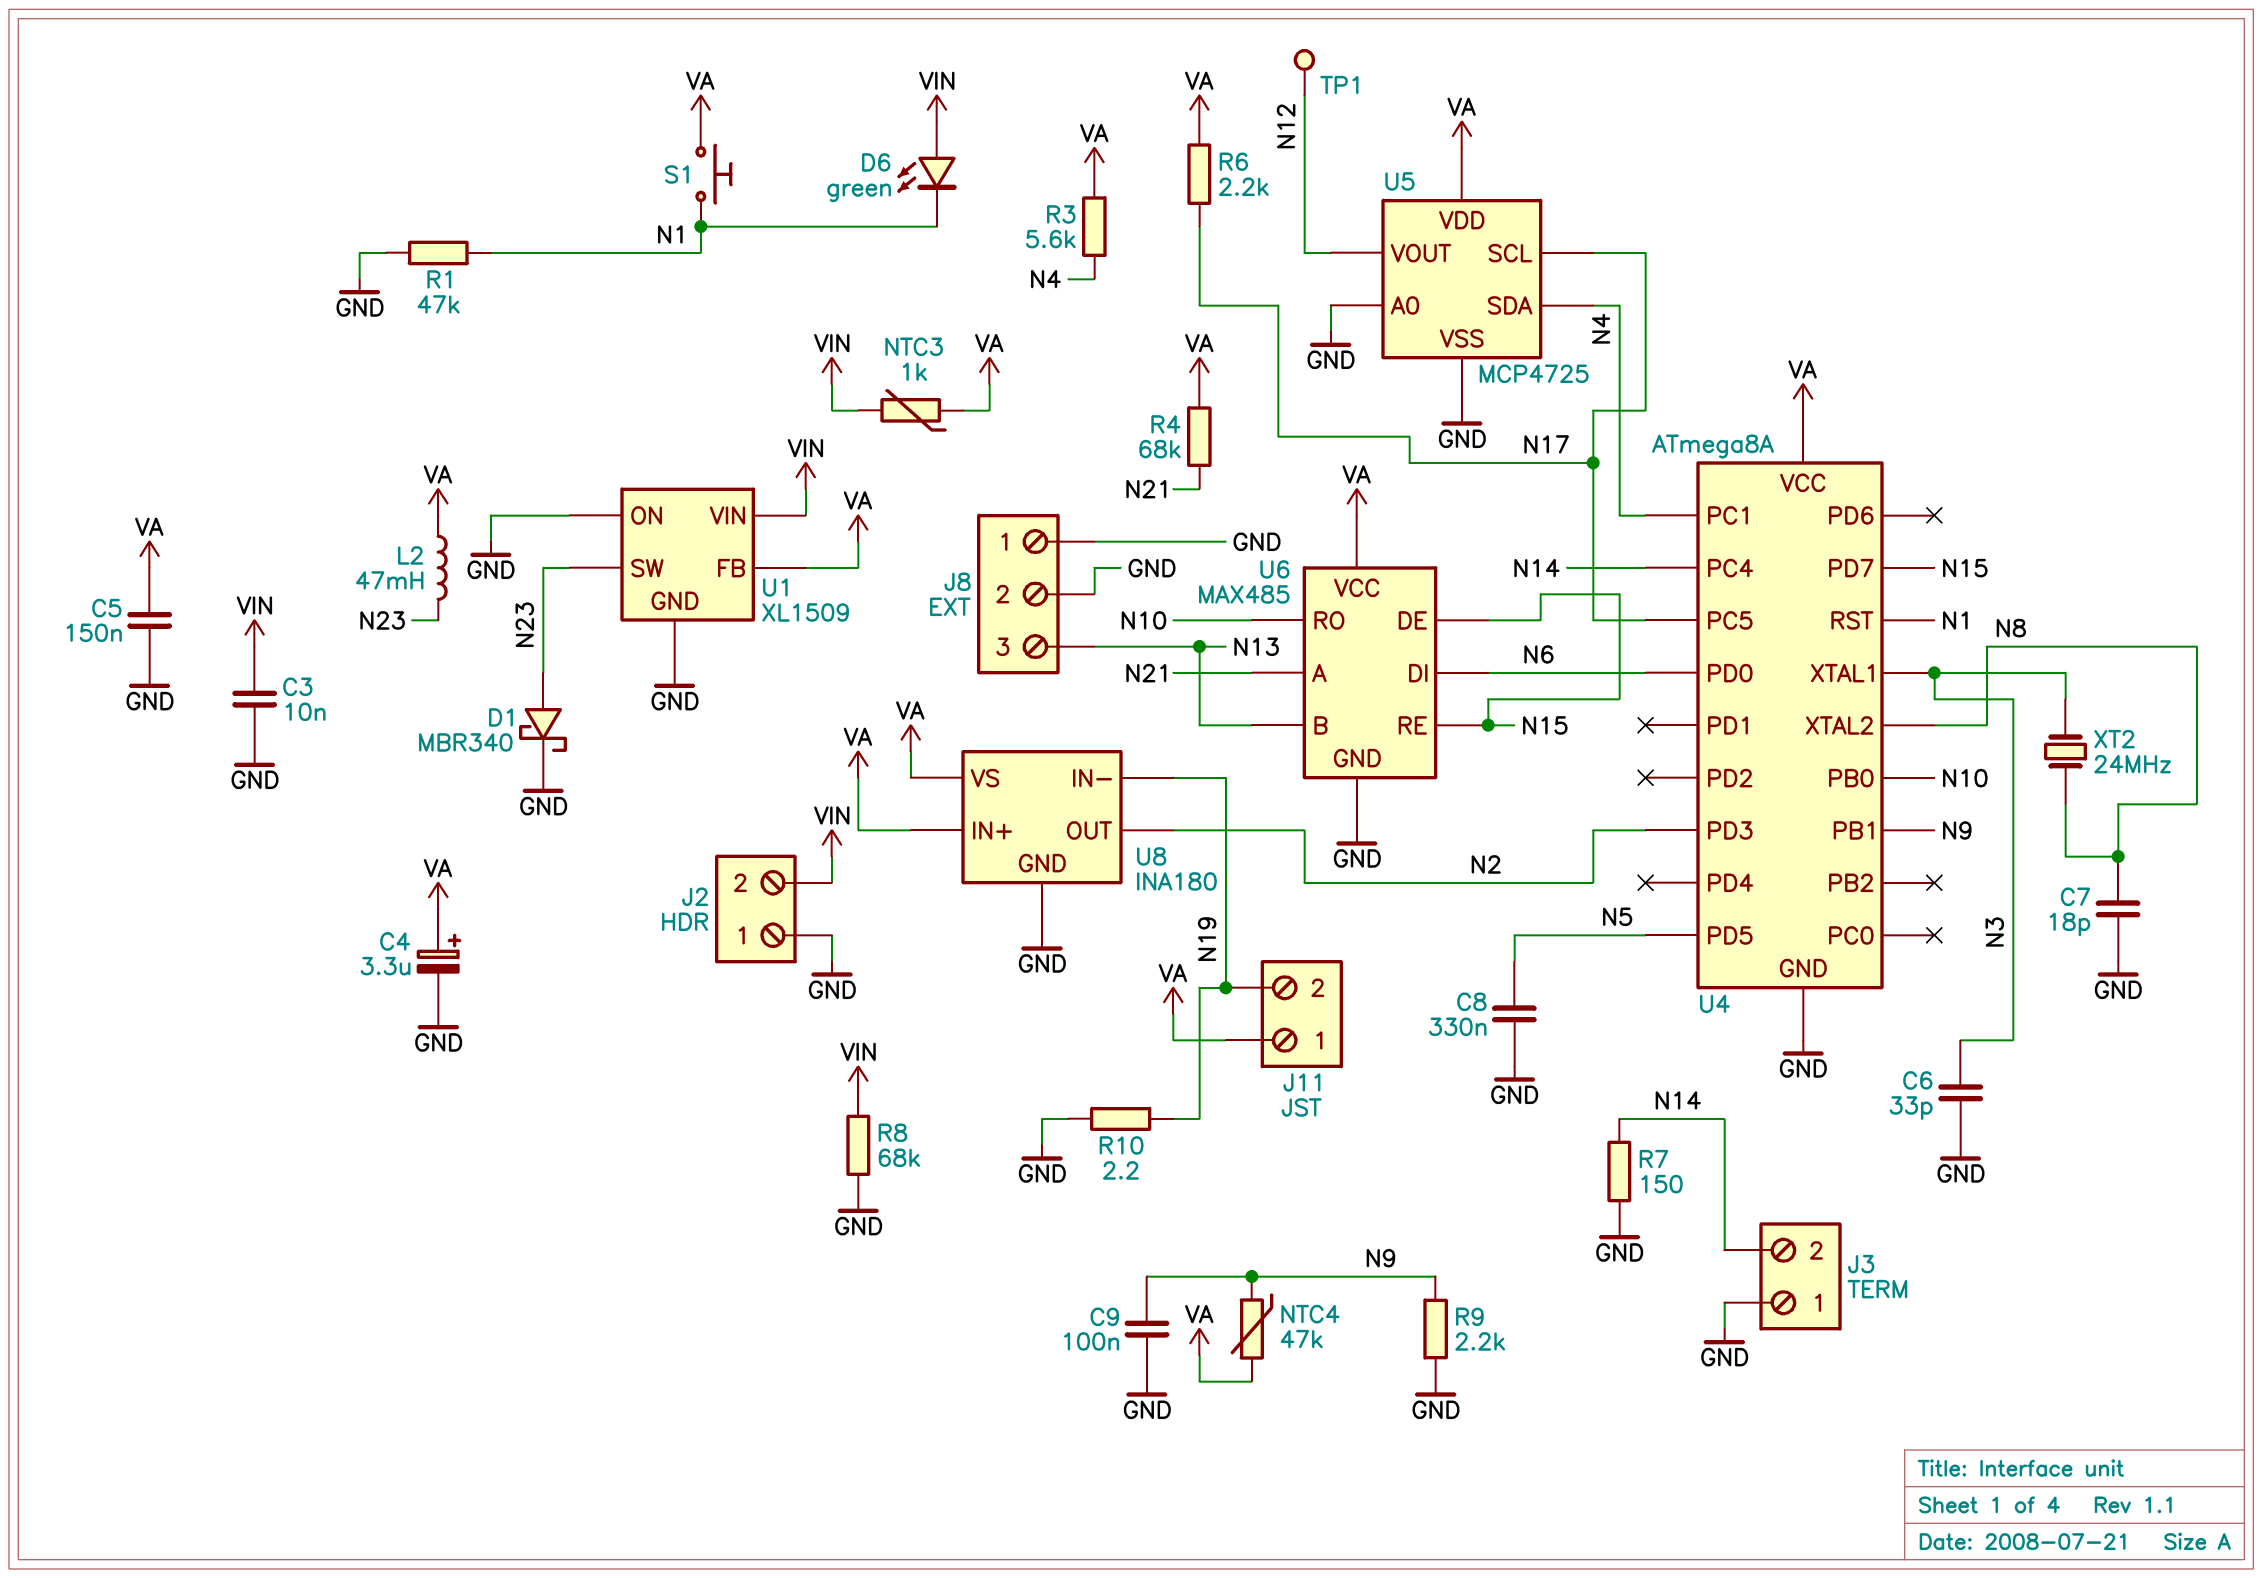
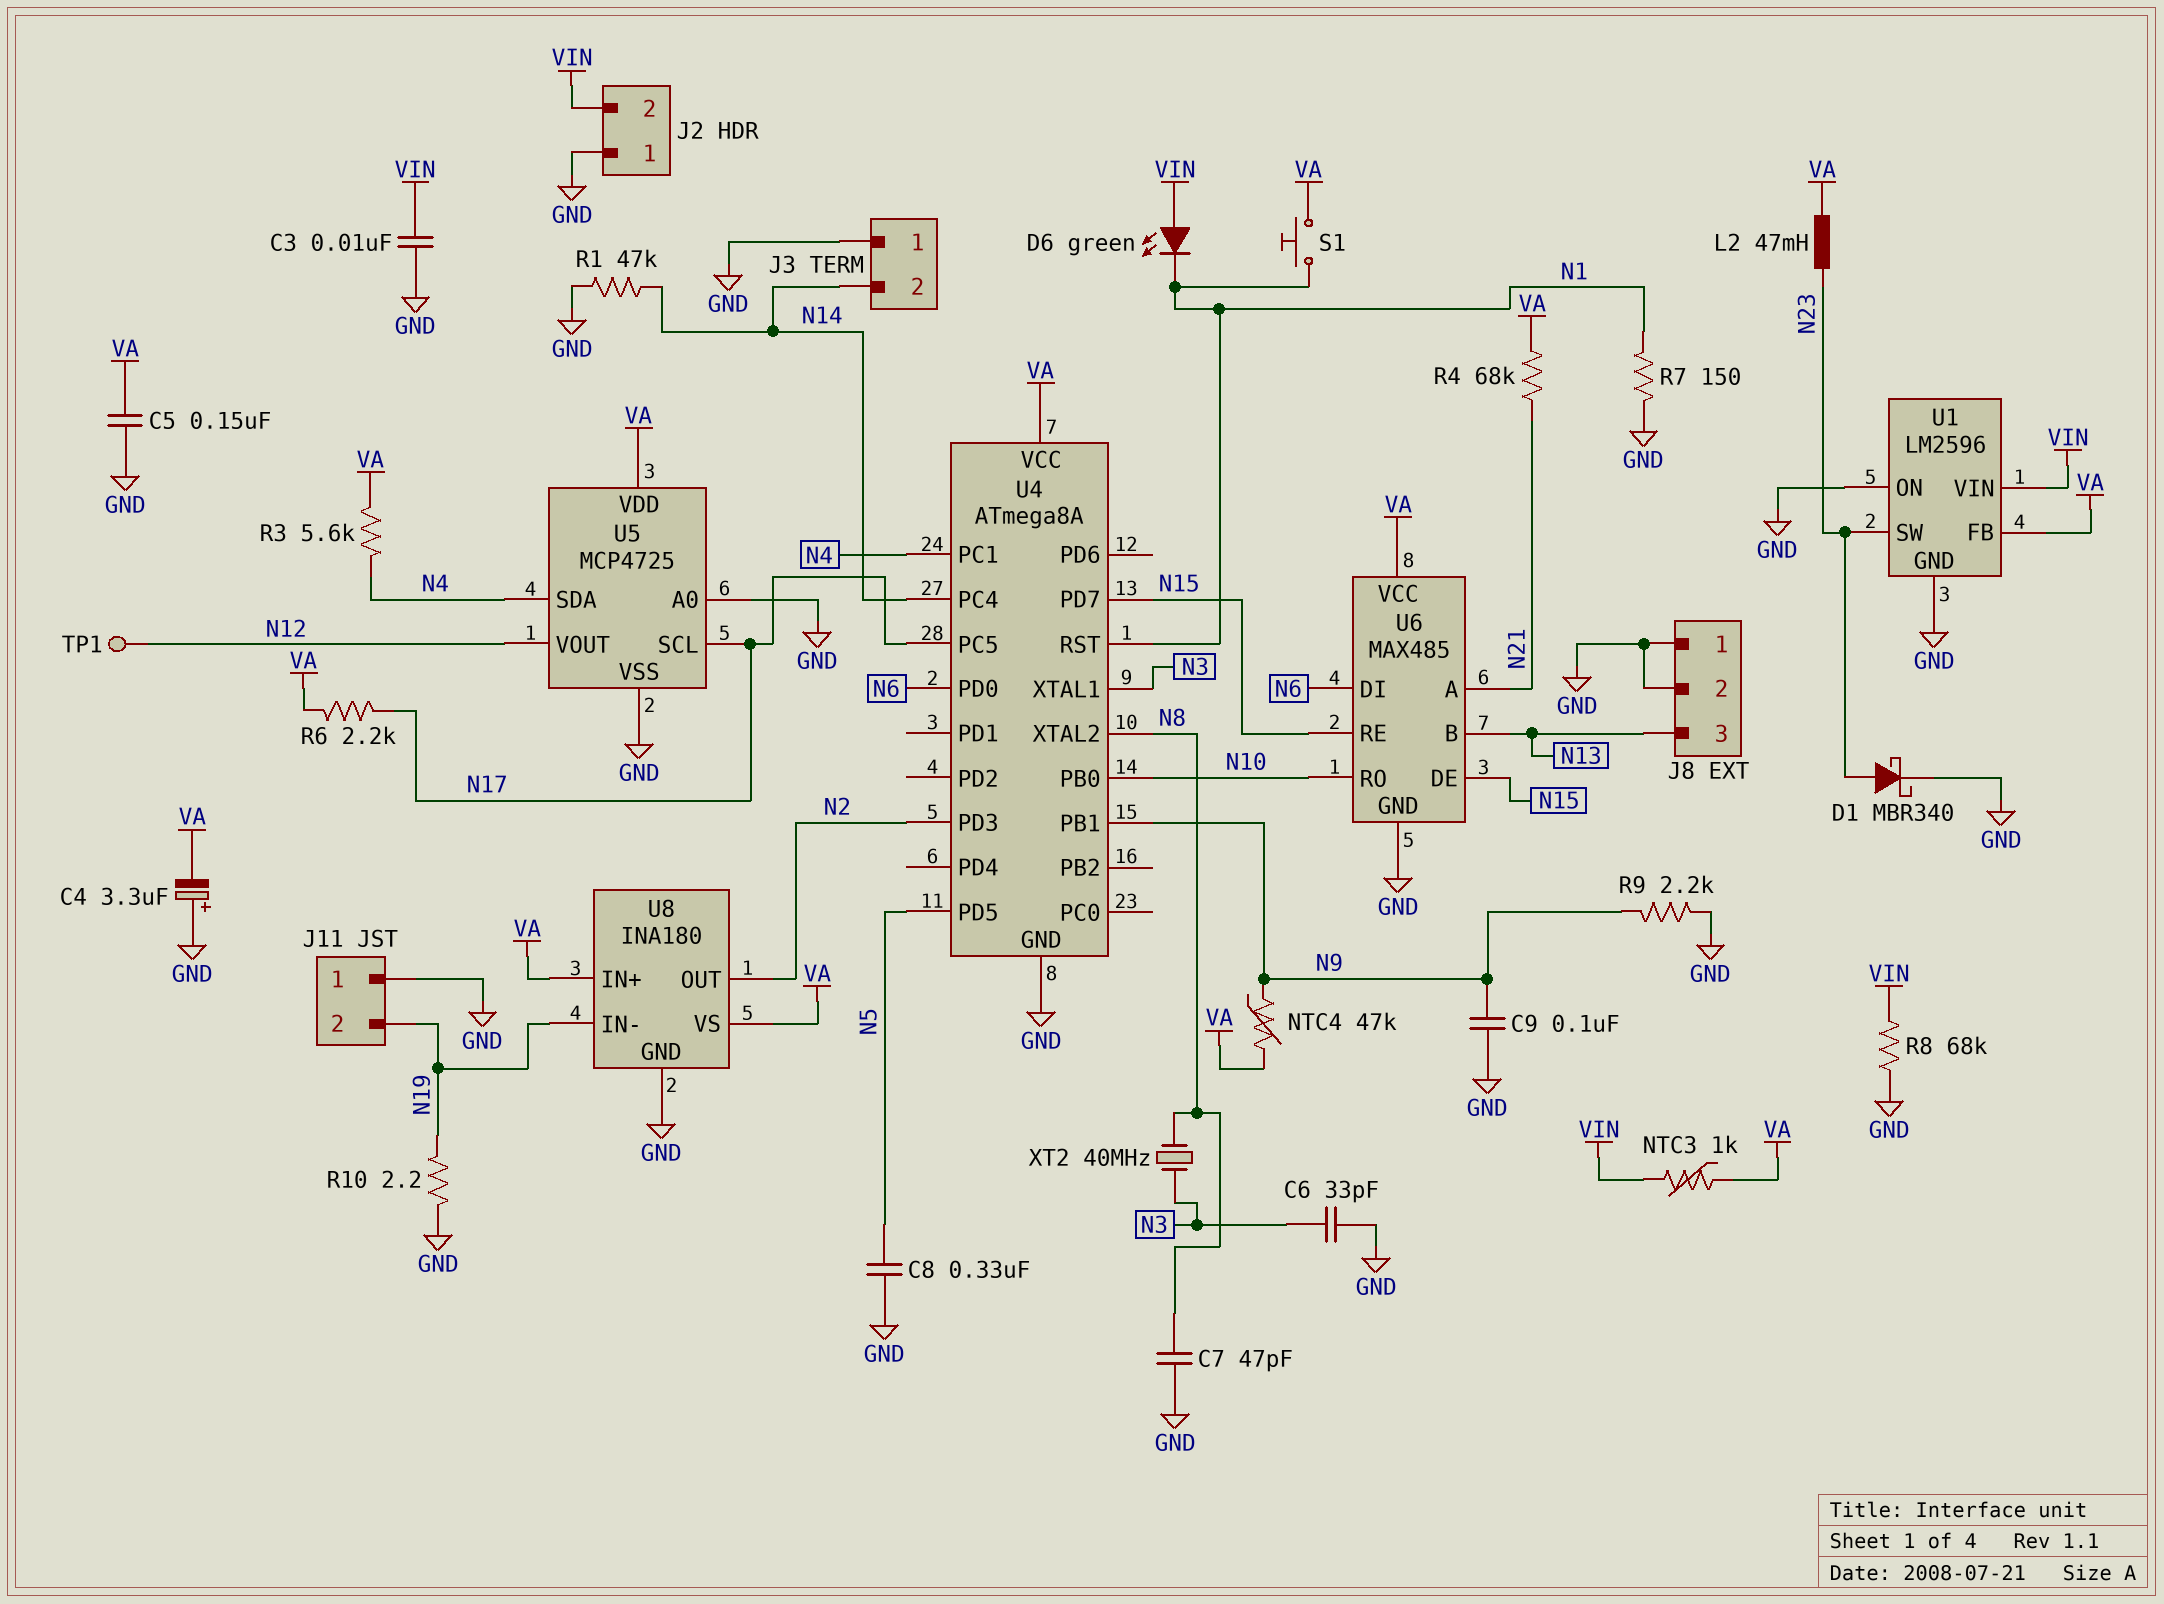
C4: 3.3uF (plus VA, minus GND) -> 3.3uF (plus GND, minus VA)
C7: 18pF (GND, N8) -> 47pF (GND, N8)
J11 pin 1: VA -> GND
R1: 47k (GND, N1) -> 47k (GND, N14)
R7: 150 (GND, N14) -> 150 (GND, N1)
U1: XL1509 -> LM2596
XT2: 24MHz (N3, N8) -> 40MHz (N3, N8)

